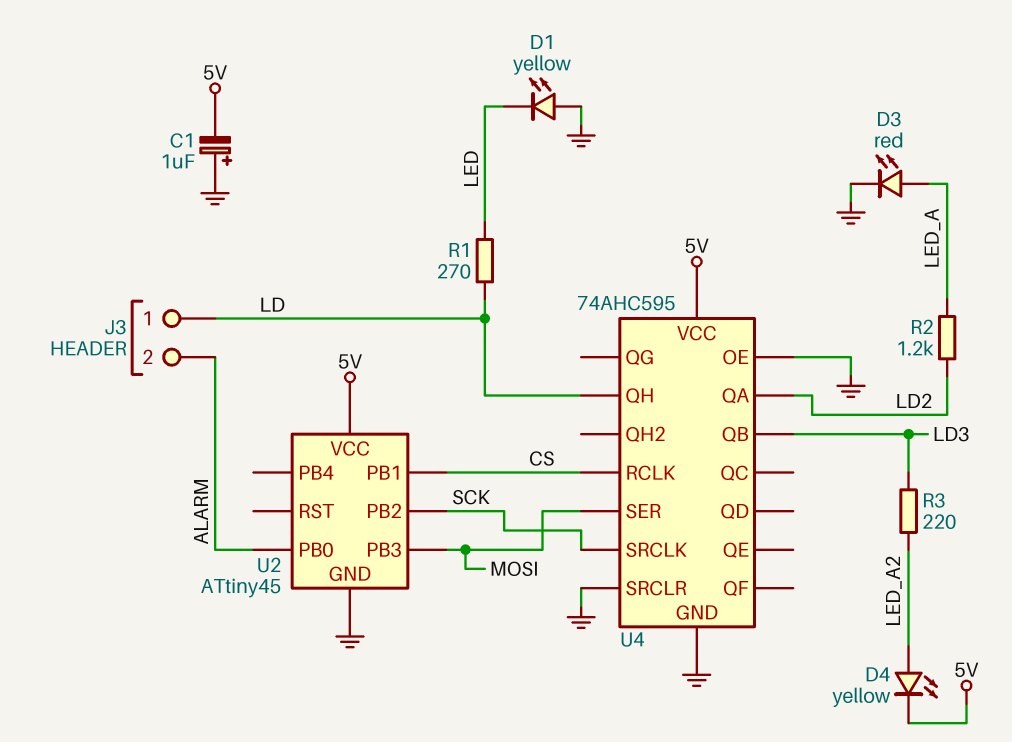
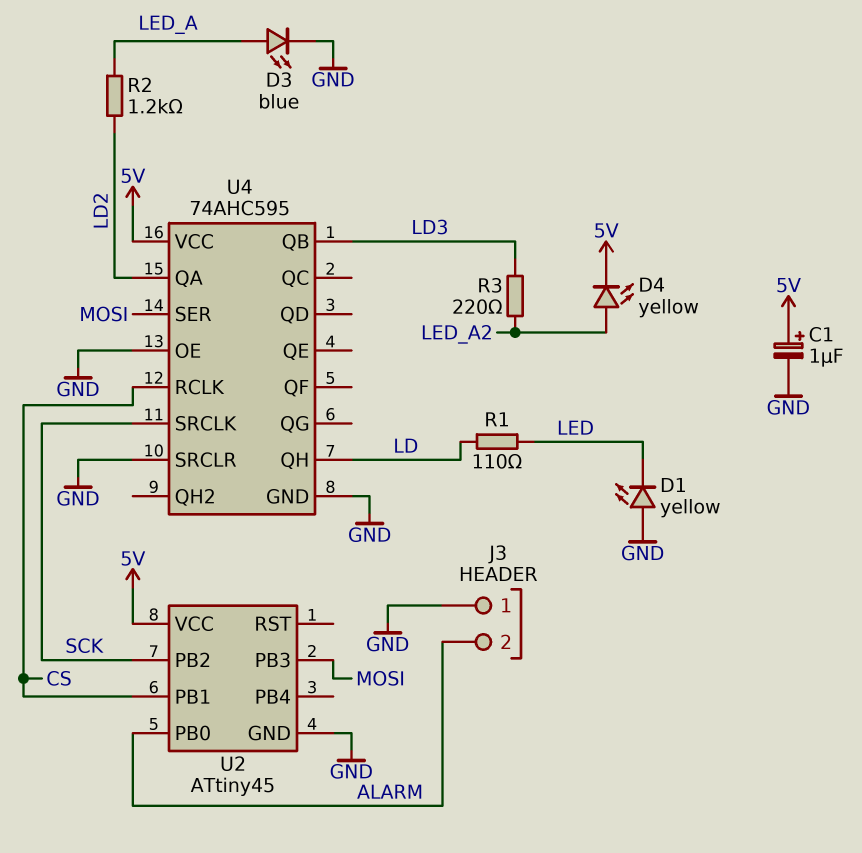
C1: 1uF (plus GND, minus 5V) -> 1uF (plus 5V, minus GND)
D3: LED red (A LED_A, K GND) -> LED blue (A LED_A, K GND)
J3 pin 1: LD -> GND
R1: 270 (LD, LED) -> 110 (LD, LED)

